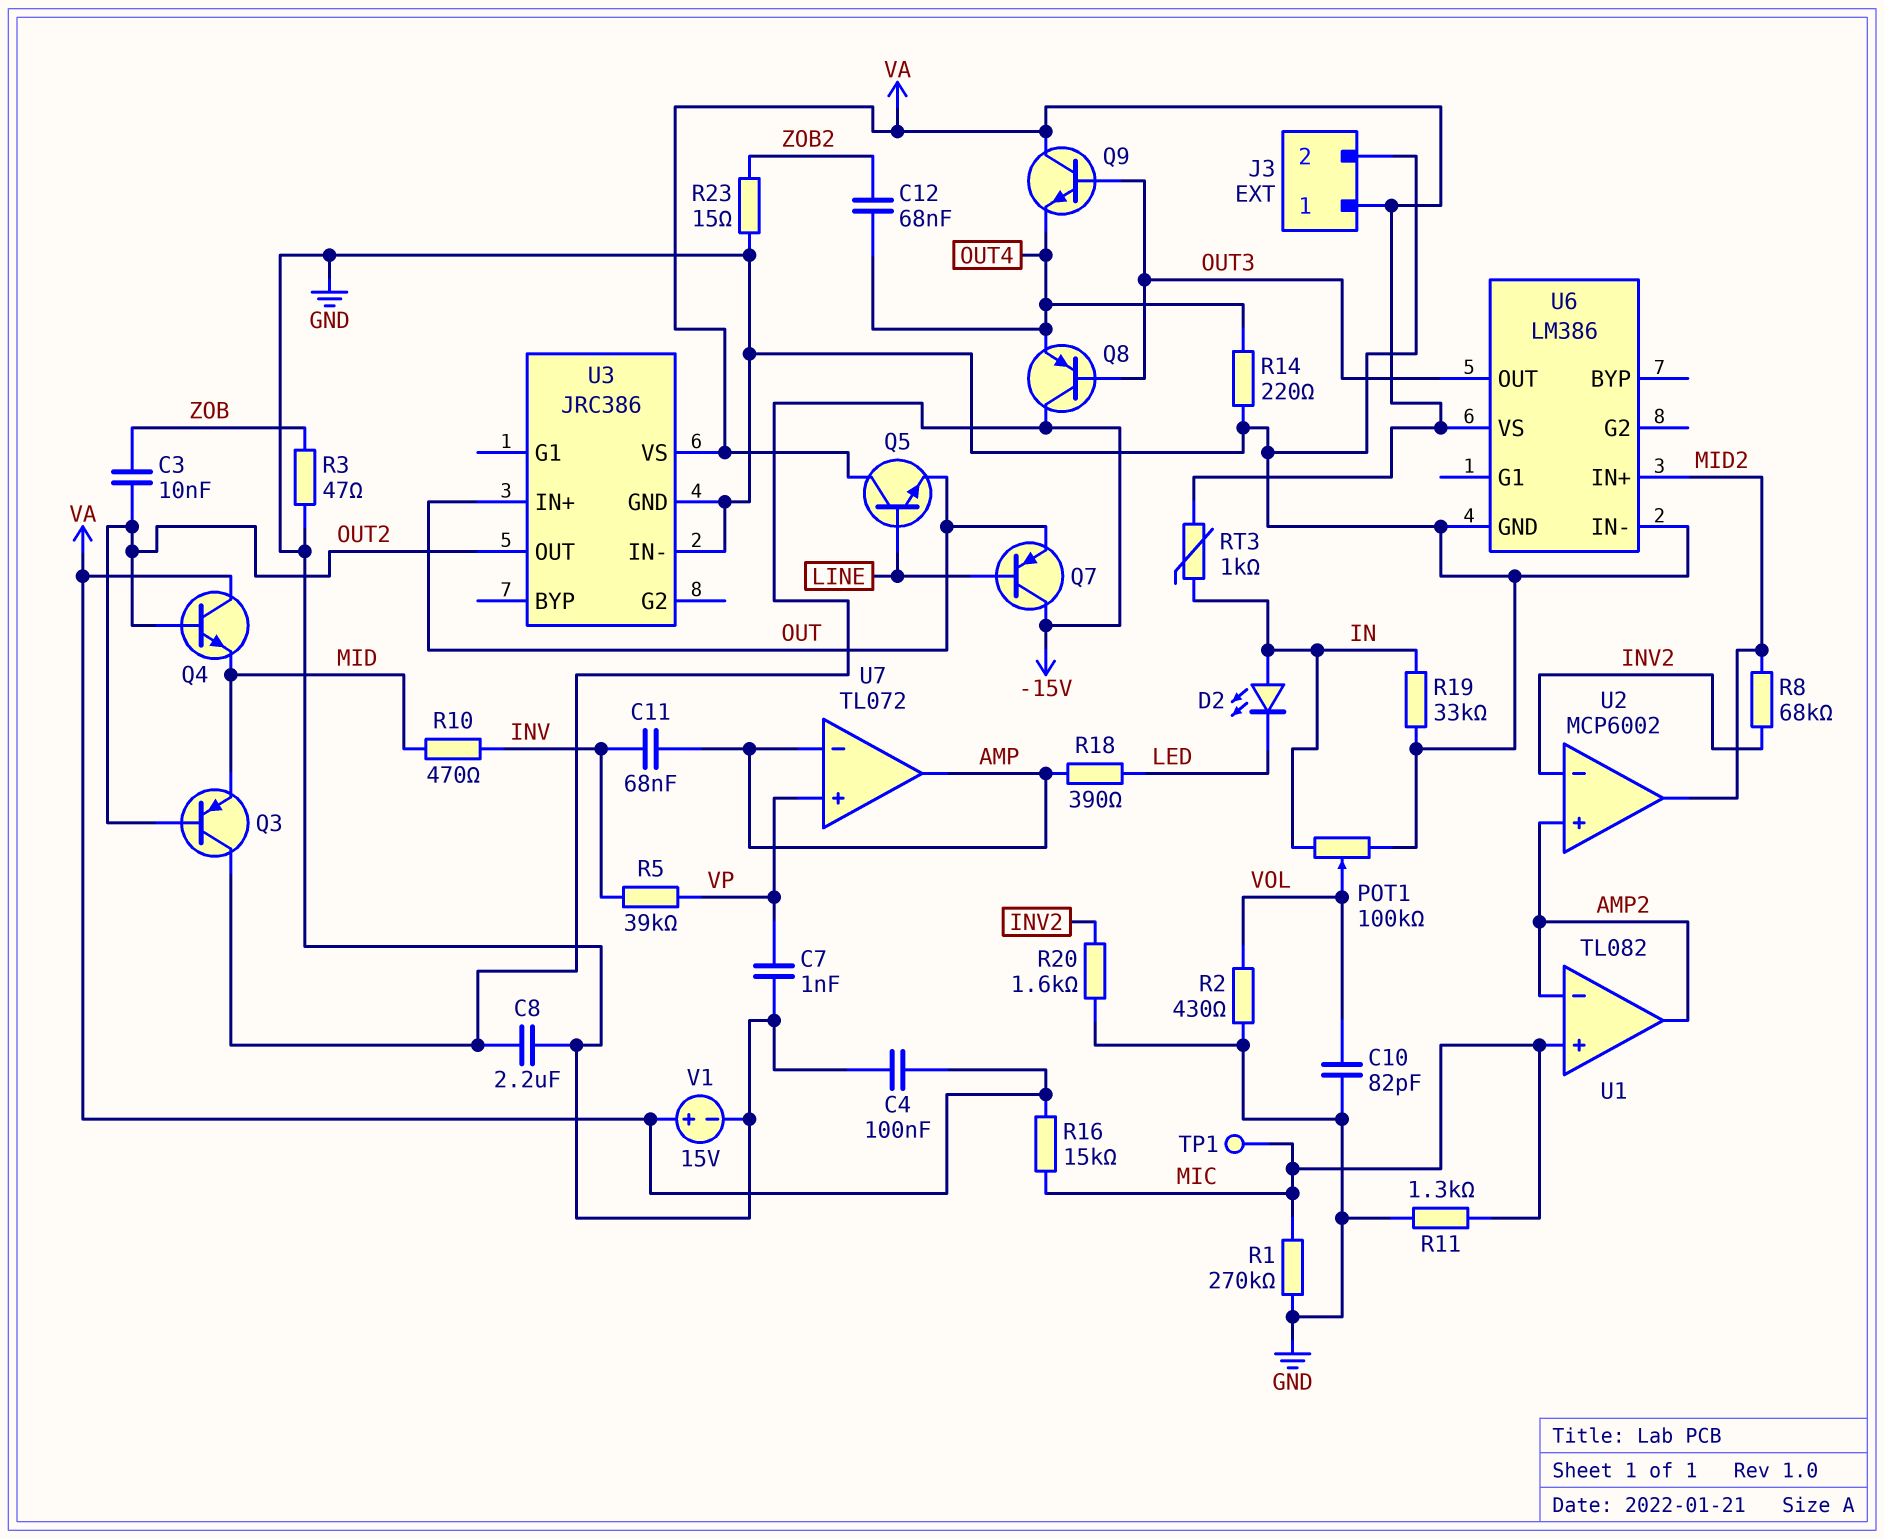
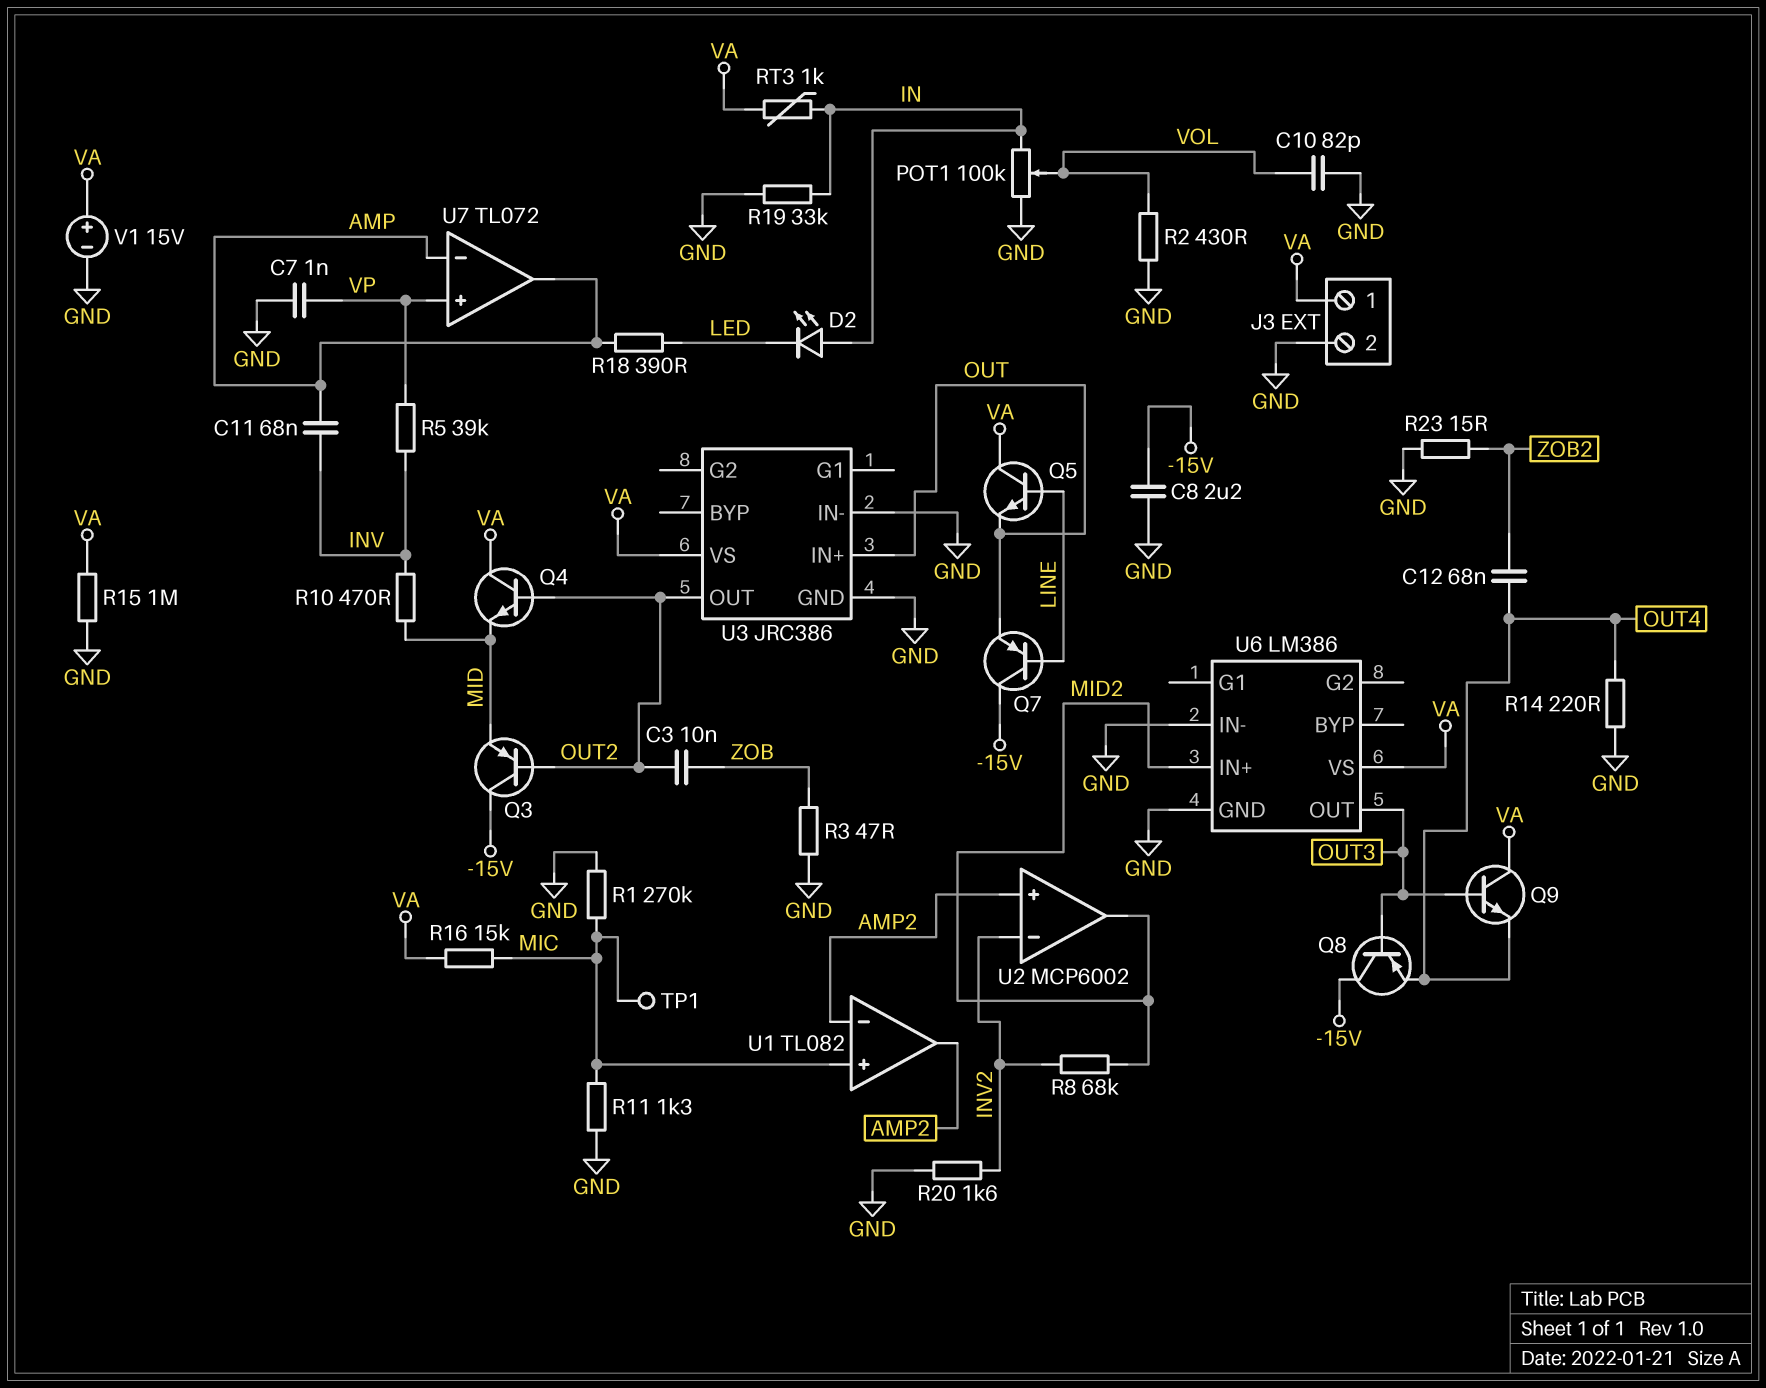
C4: 100nF (GND, VA) -> none
R15: none -> 1M (GND, VA)

